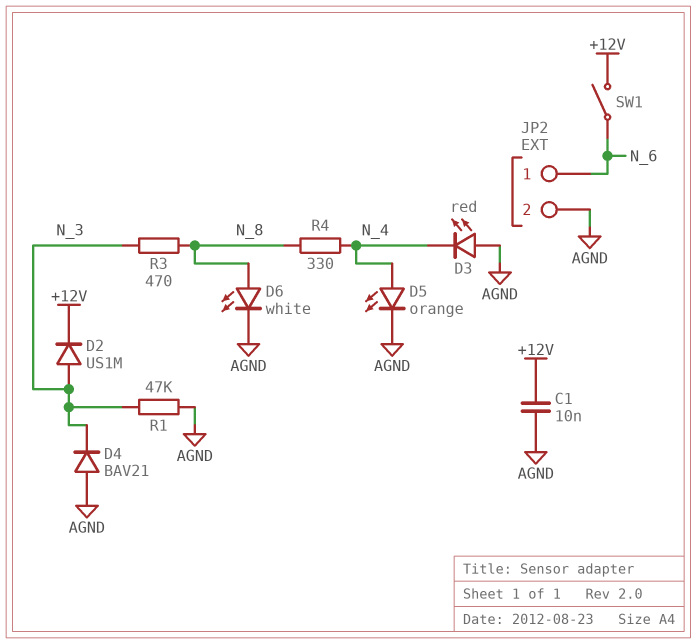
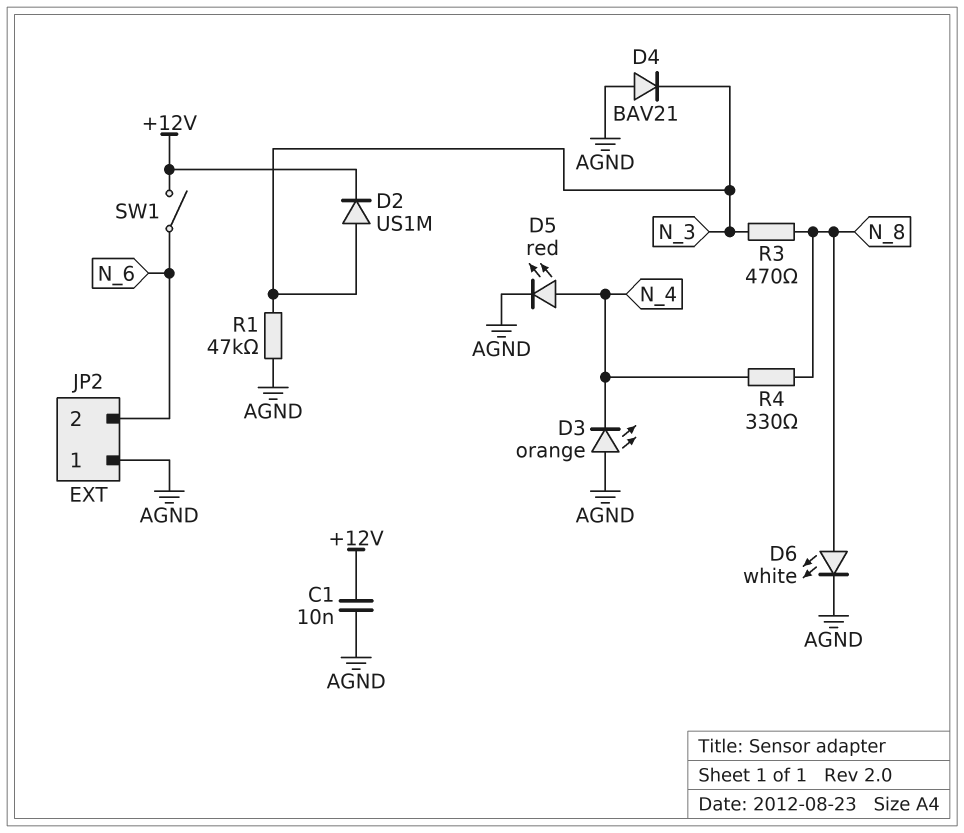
D3: LED red (A AGND, K N_4) -> LED orange (A AGND, K N_4)
D5: LED orange (A N_4, K AGND) -> LED red (A N_4, K AGND)
JP2 pin 1: N_6 -> AGND
JP2 pin 2: AGND -> N_6

